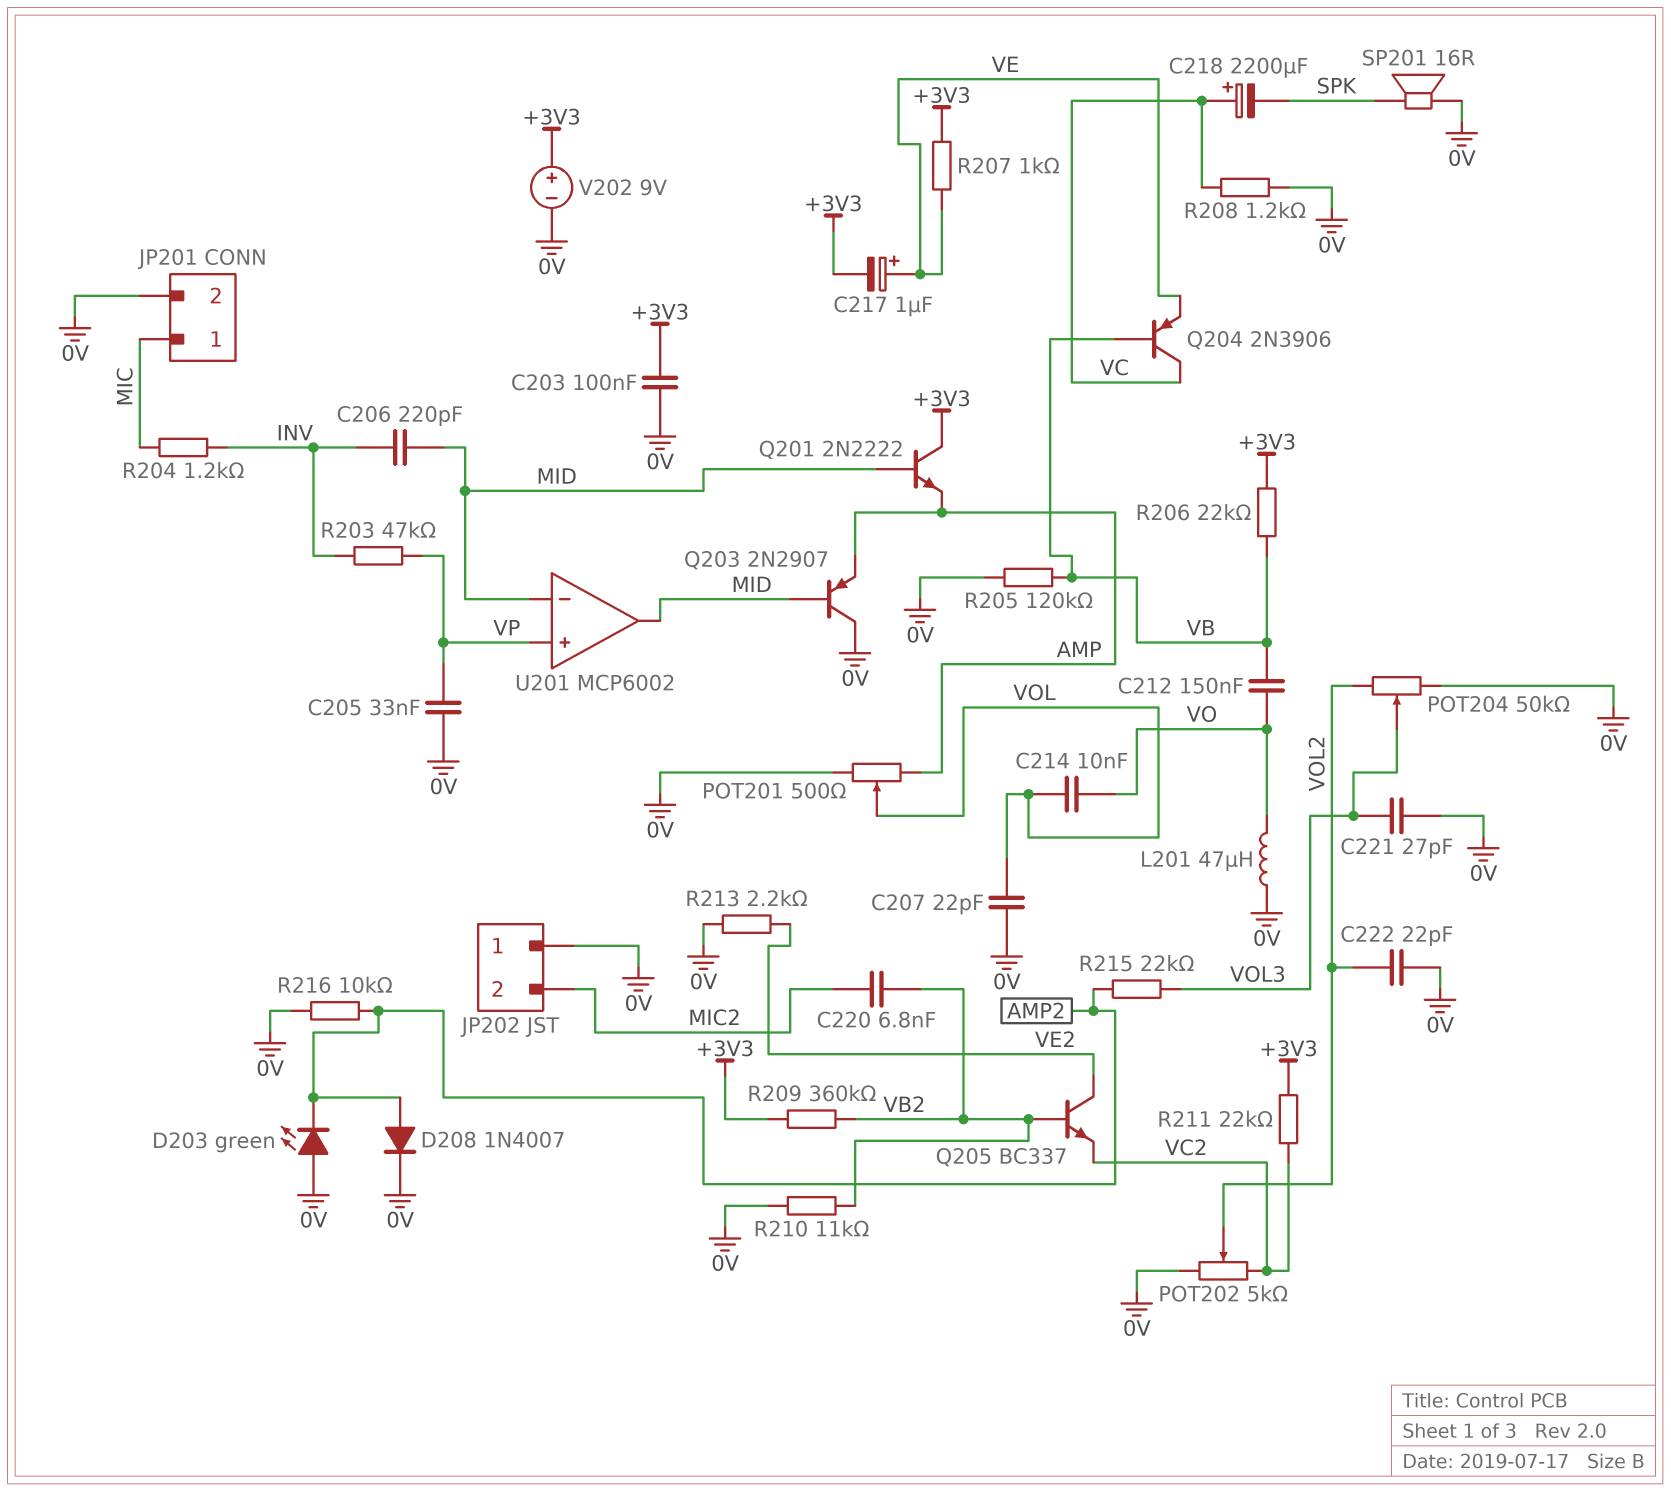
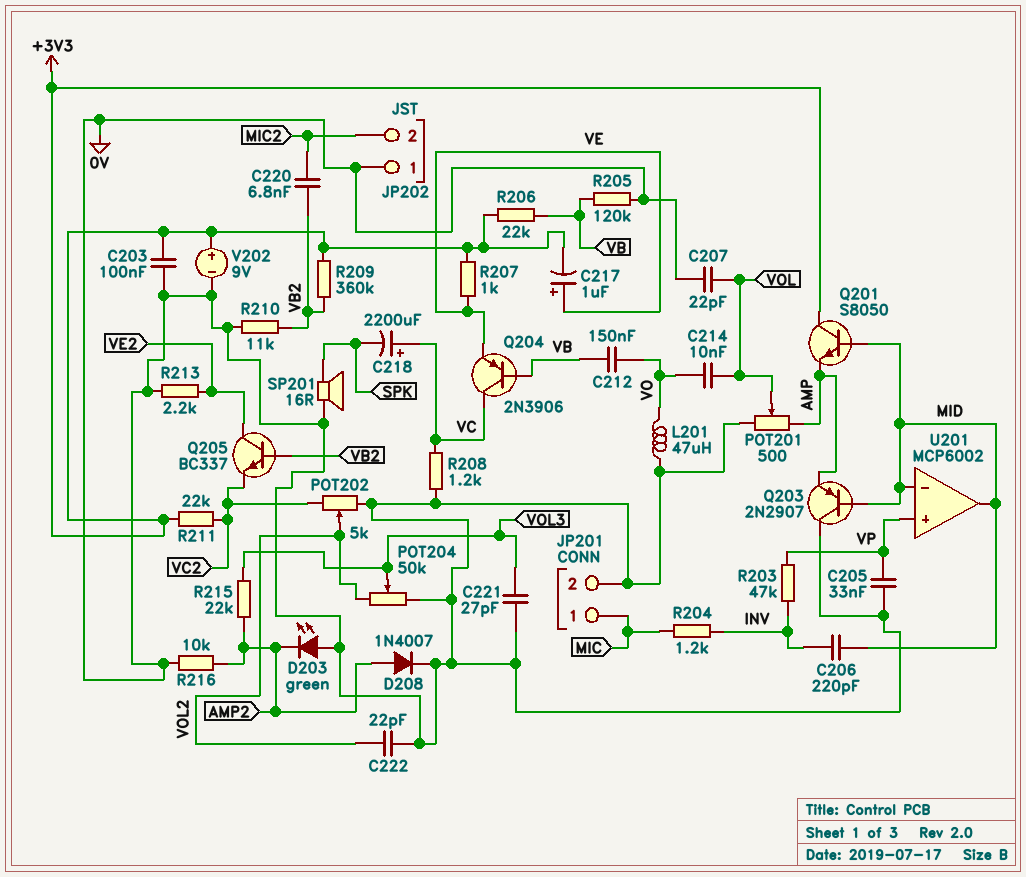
Q201: NPN 2N2222 (B MID, C +3V3, E AMP) -> NPN S8050 (B MID, C +3V3, E AMP)

